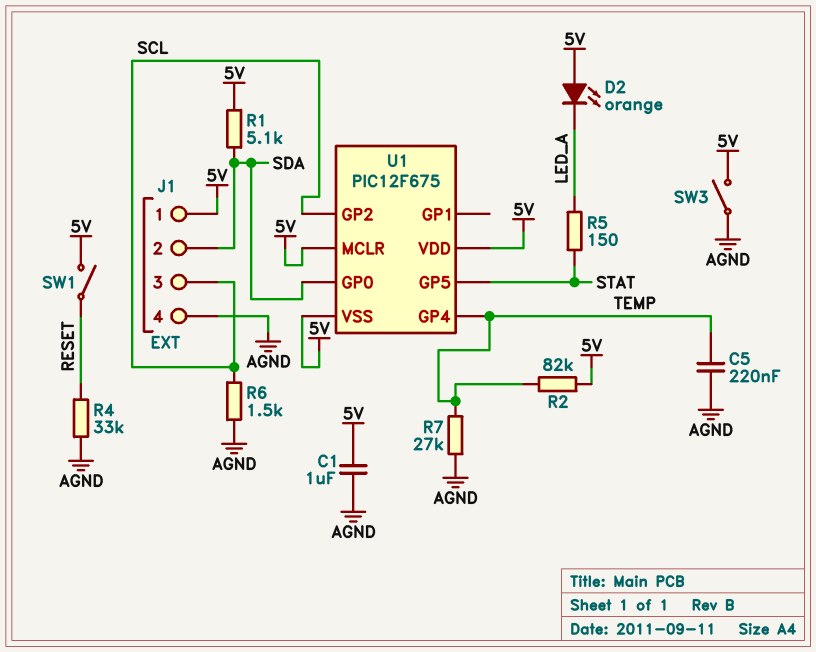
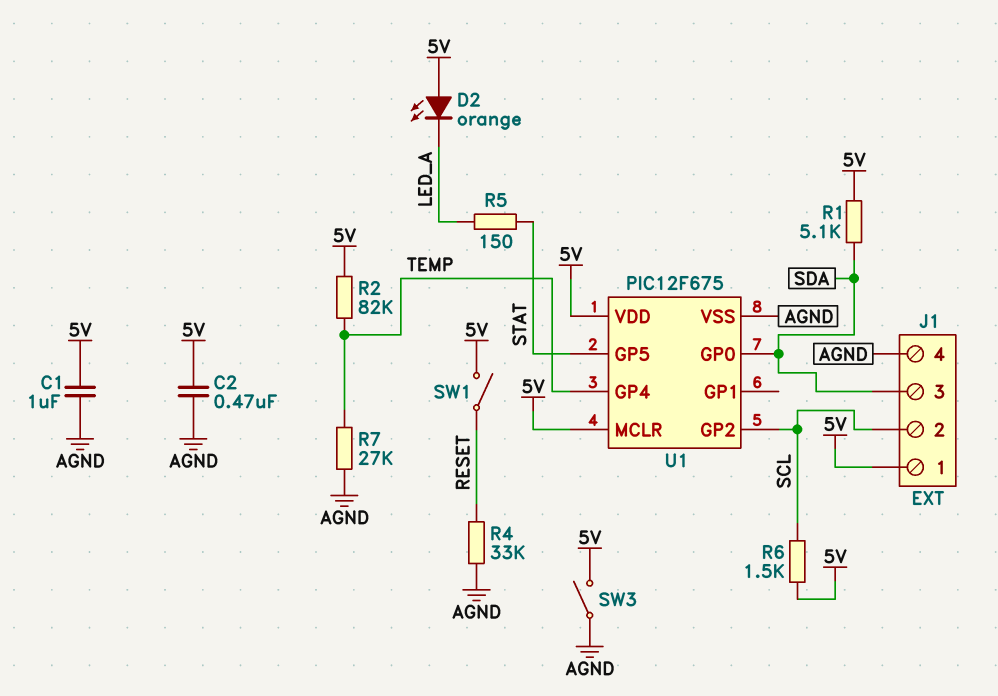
C2: none -> 470nF (5V, AGND)
C5: 220nF (AGND, TEMP) -> none
J1 pin 2: SDA -> SCL
J1 pin 3: SCL -> SDA
R6: 1.5k (AGND, SCL) -> 1.5k (5V, SCL)
U1 pin VSS: 5V -> AGND

